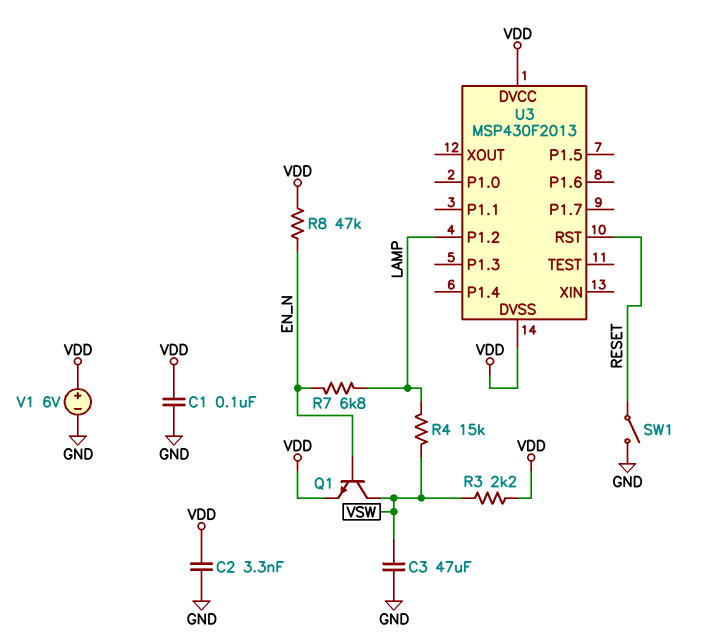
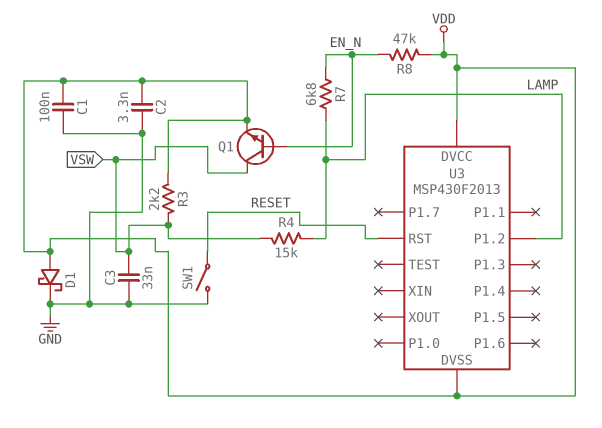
C3: 47uF (GND, VSW) -> 33nF (GND, VSW)
D1: none -> schottky (A VDD, K GND)
V1: 6V (plus VDD, minus GND) -> none

